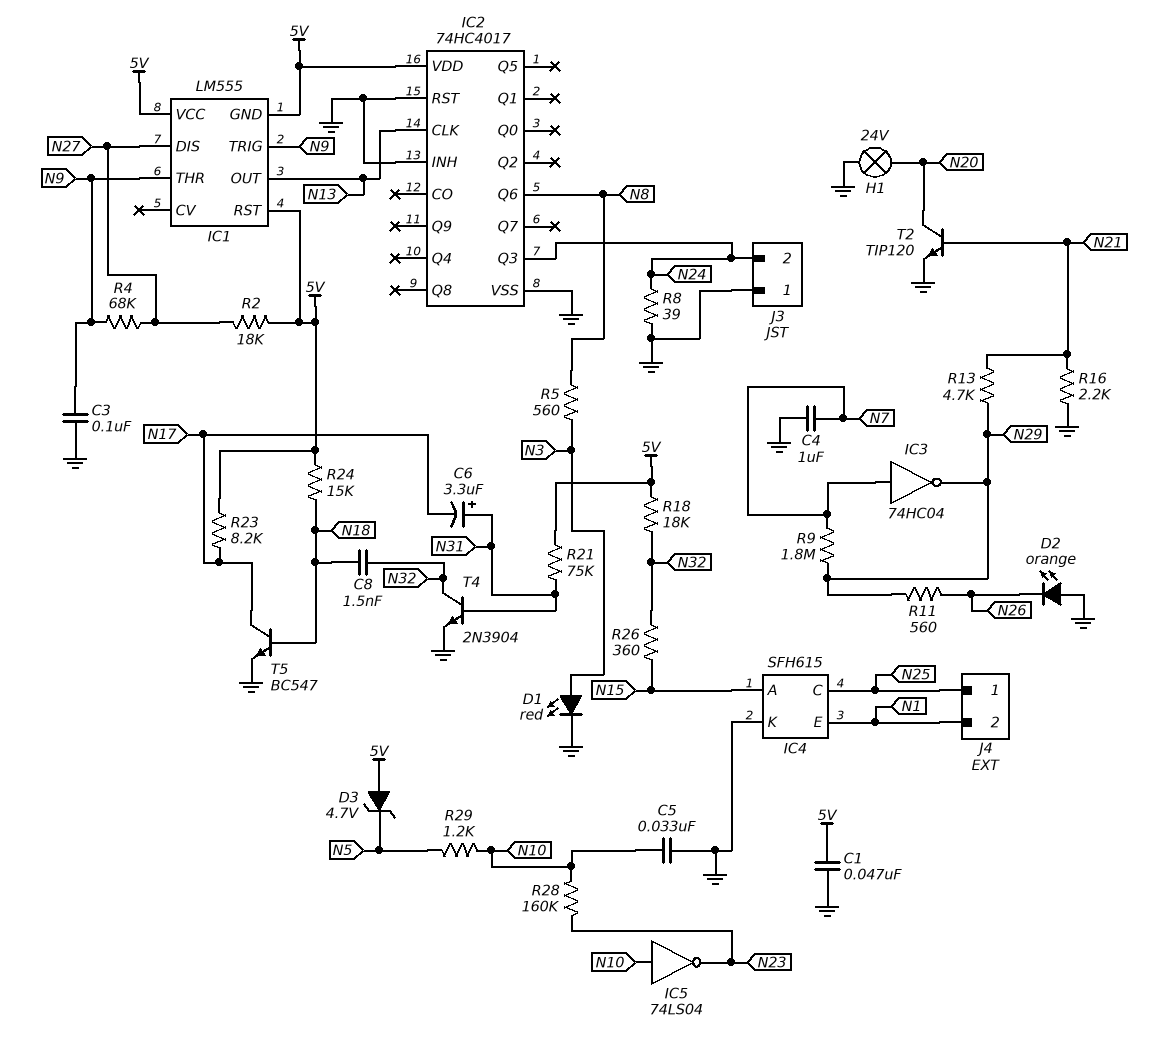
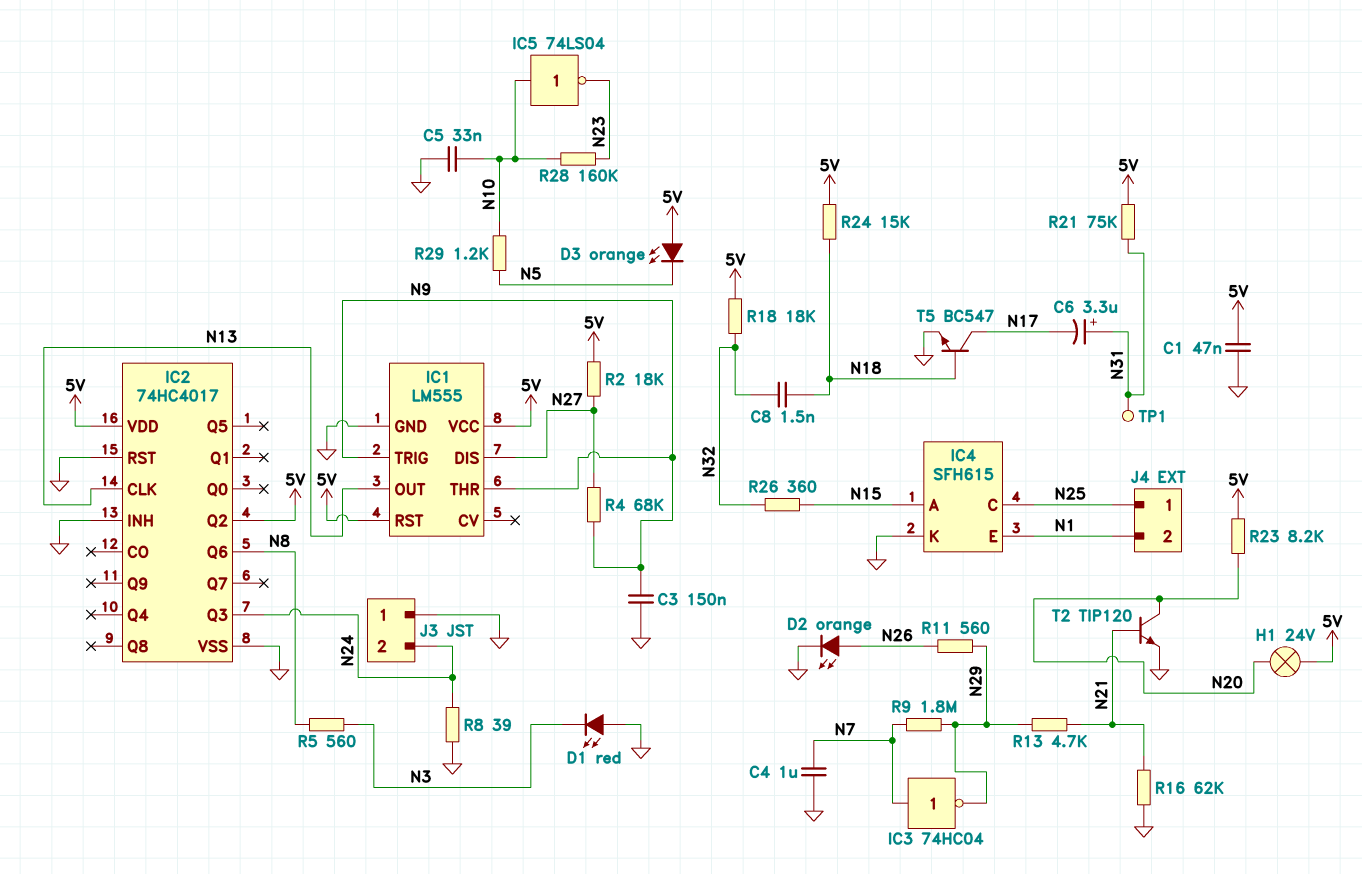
C3: 100nF (GND, N9) -> 150nF (GND, N9)
D1: LED red (A N3, K GND) -> LED red (A GND, K N3)
D2: LED orange (A GND, K N26) -> LED orange (A N26, K GND)
D3: zener 4.7V (A 5V, K N5) -> LED orange (A 5V, K N5)
H1: lamp 24V (GND, N20) -> lamp 24V (5V, N20)
IC1 pin GND: 5V -> GND
IC2 pin Q2: none -> 5V
R16: 2.2k (GND, N21) -> 62k (GND, N21)
R23: 8.2k (5V, N17) -> 8.2k (5V, N20)
T4: NPN 2N3904 (B N31, C N32, E GND) -> none
TP1: none -> test point (N31)

